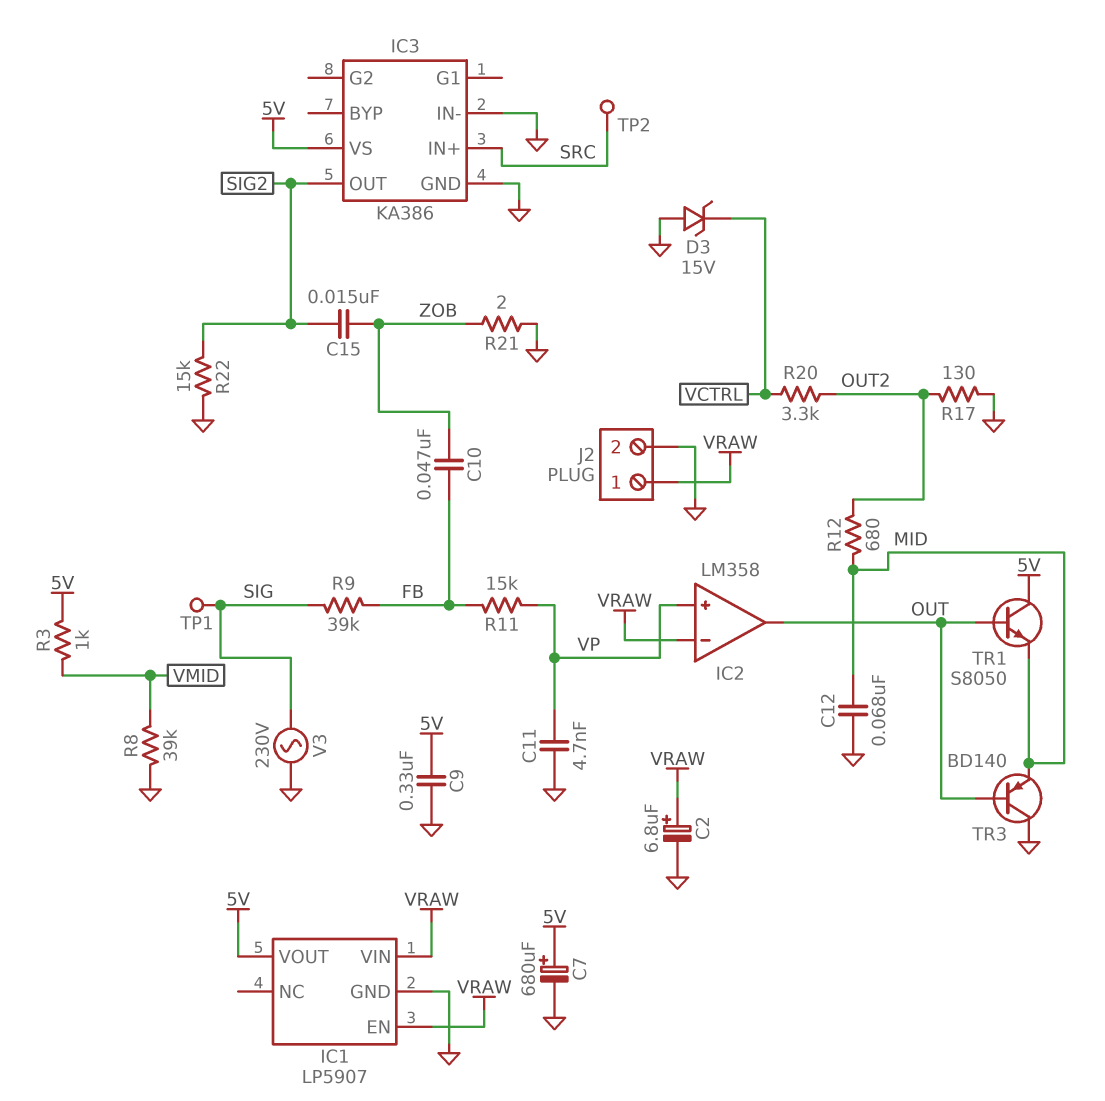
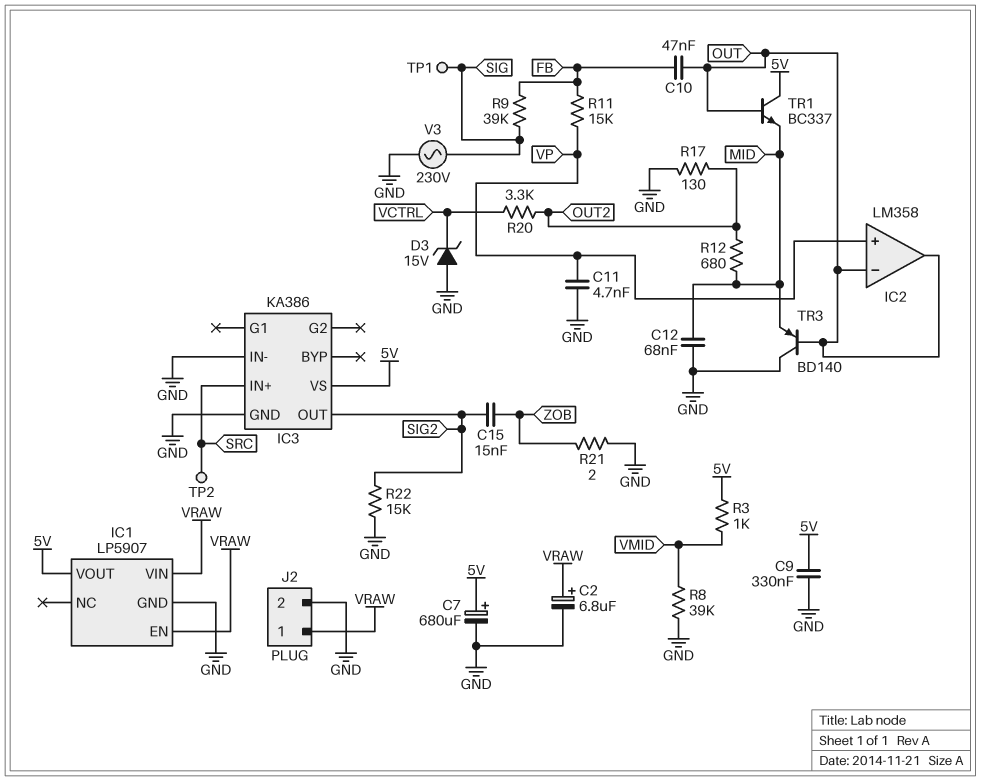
C10: 47nF (FB, ZOB) -> 47nF (FB, OUT)
IC2 pin in-: VRAW -> OUT
TR1: NPN S8050 (B OUT, C 5V, E MID) -> NPN BC337 (B OUT, C 5V, E MID)

